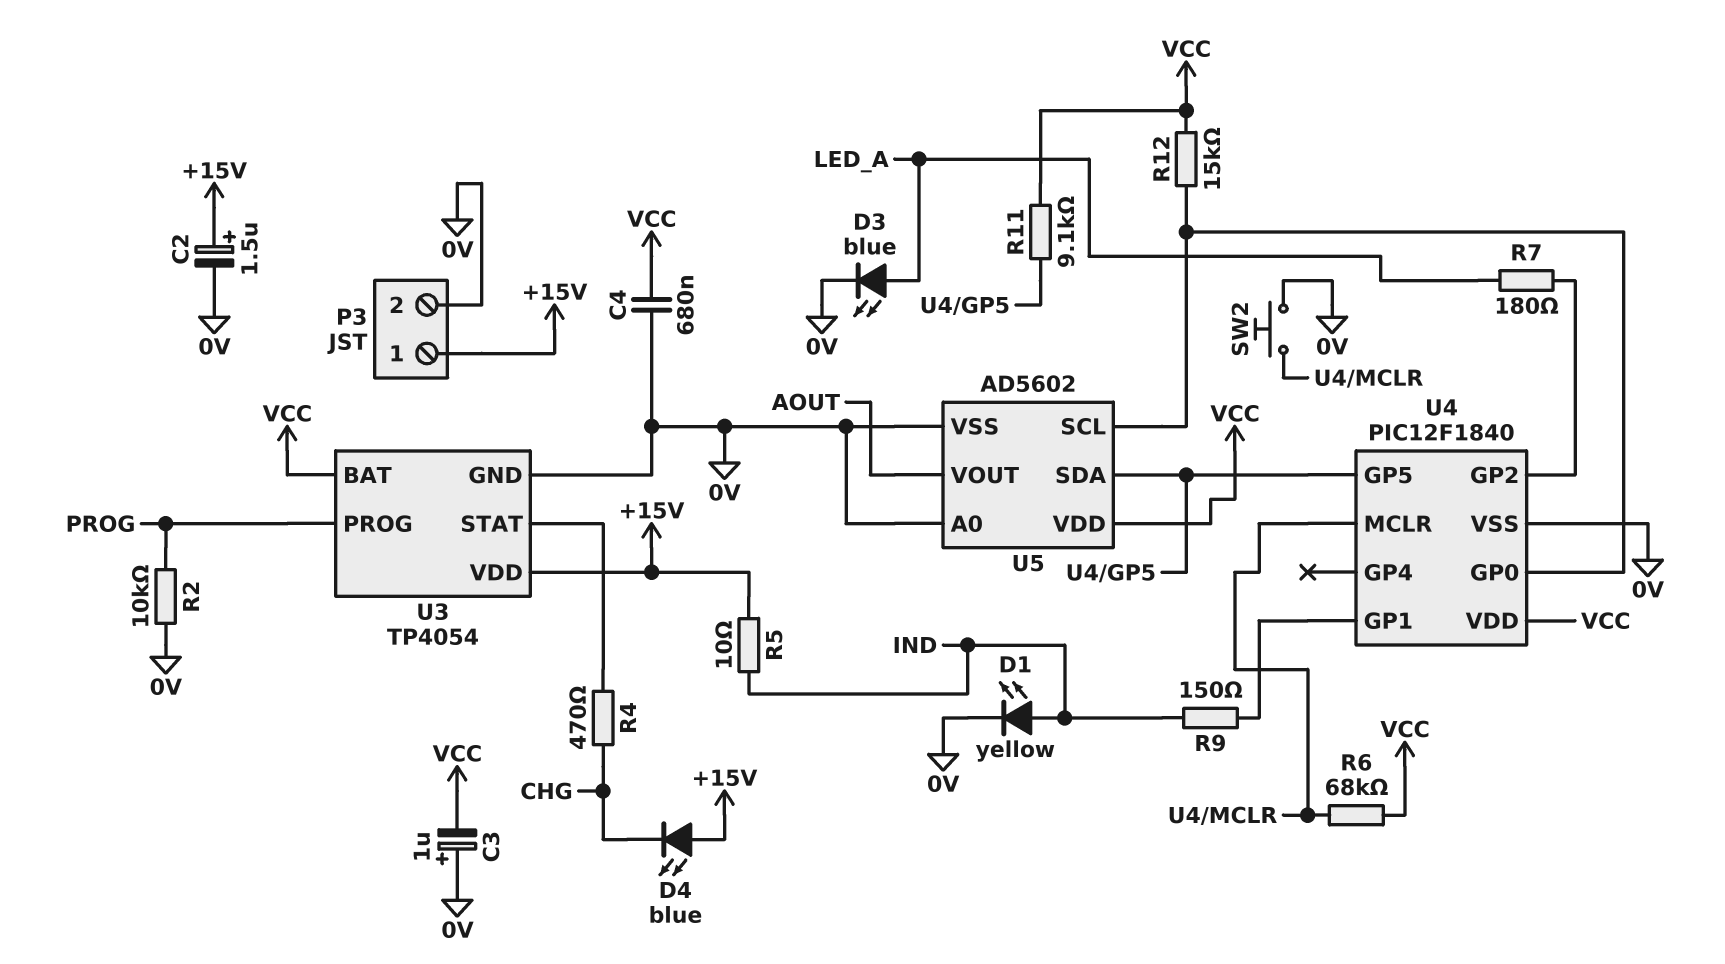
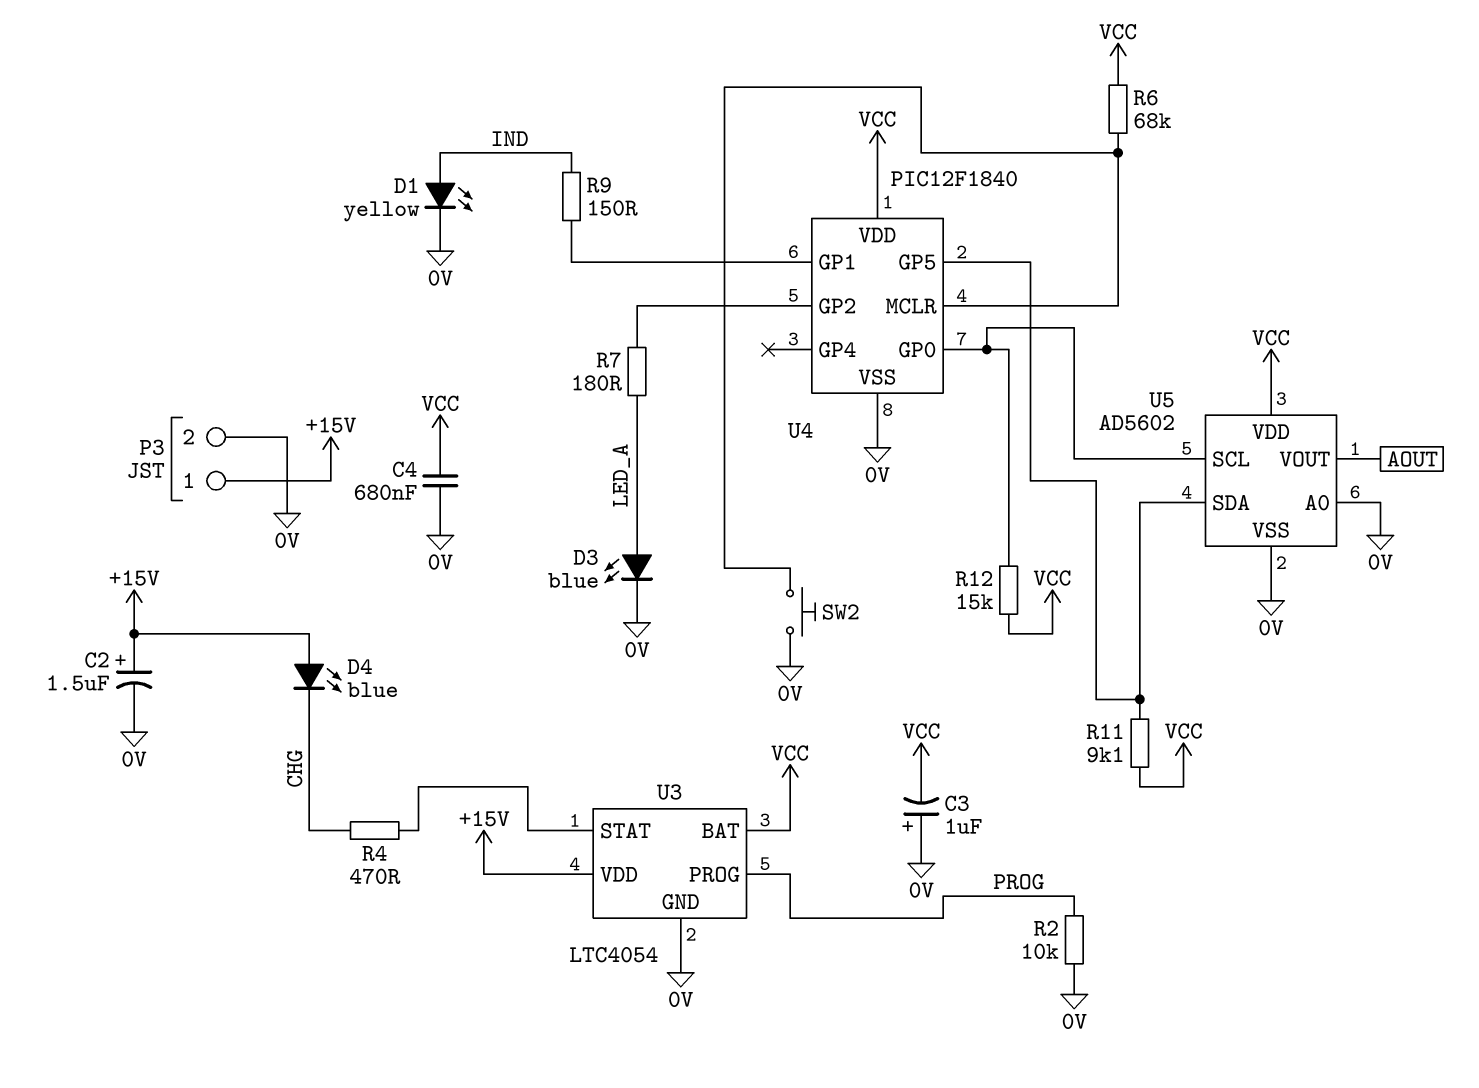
R5: 10 (+15V, IND) -> none
U3: TP4054 -> LTC4054

